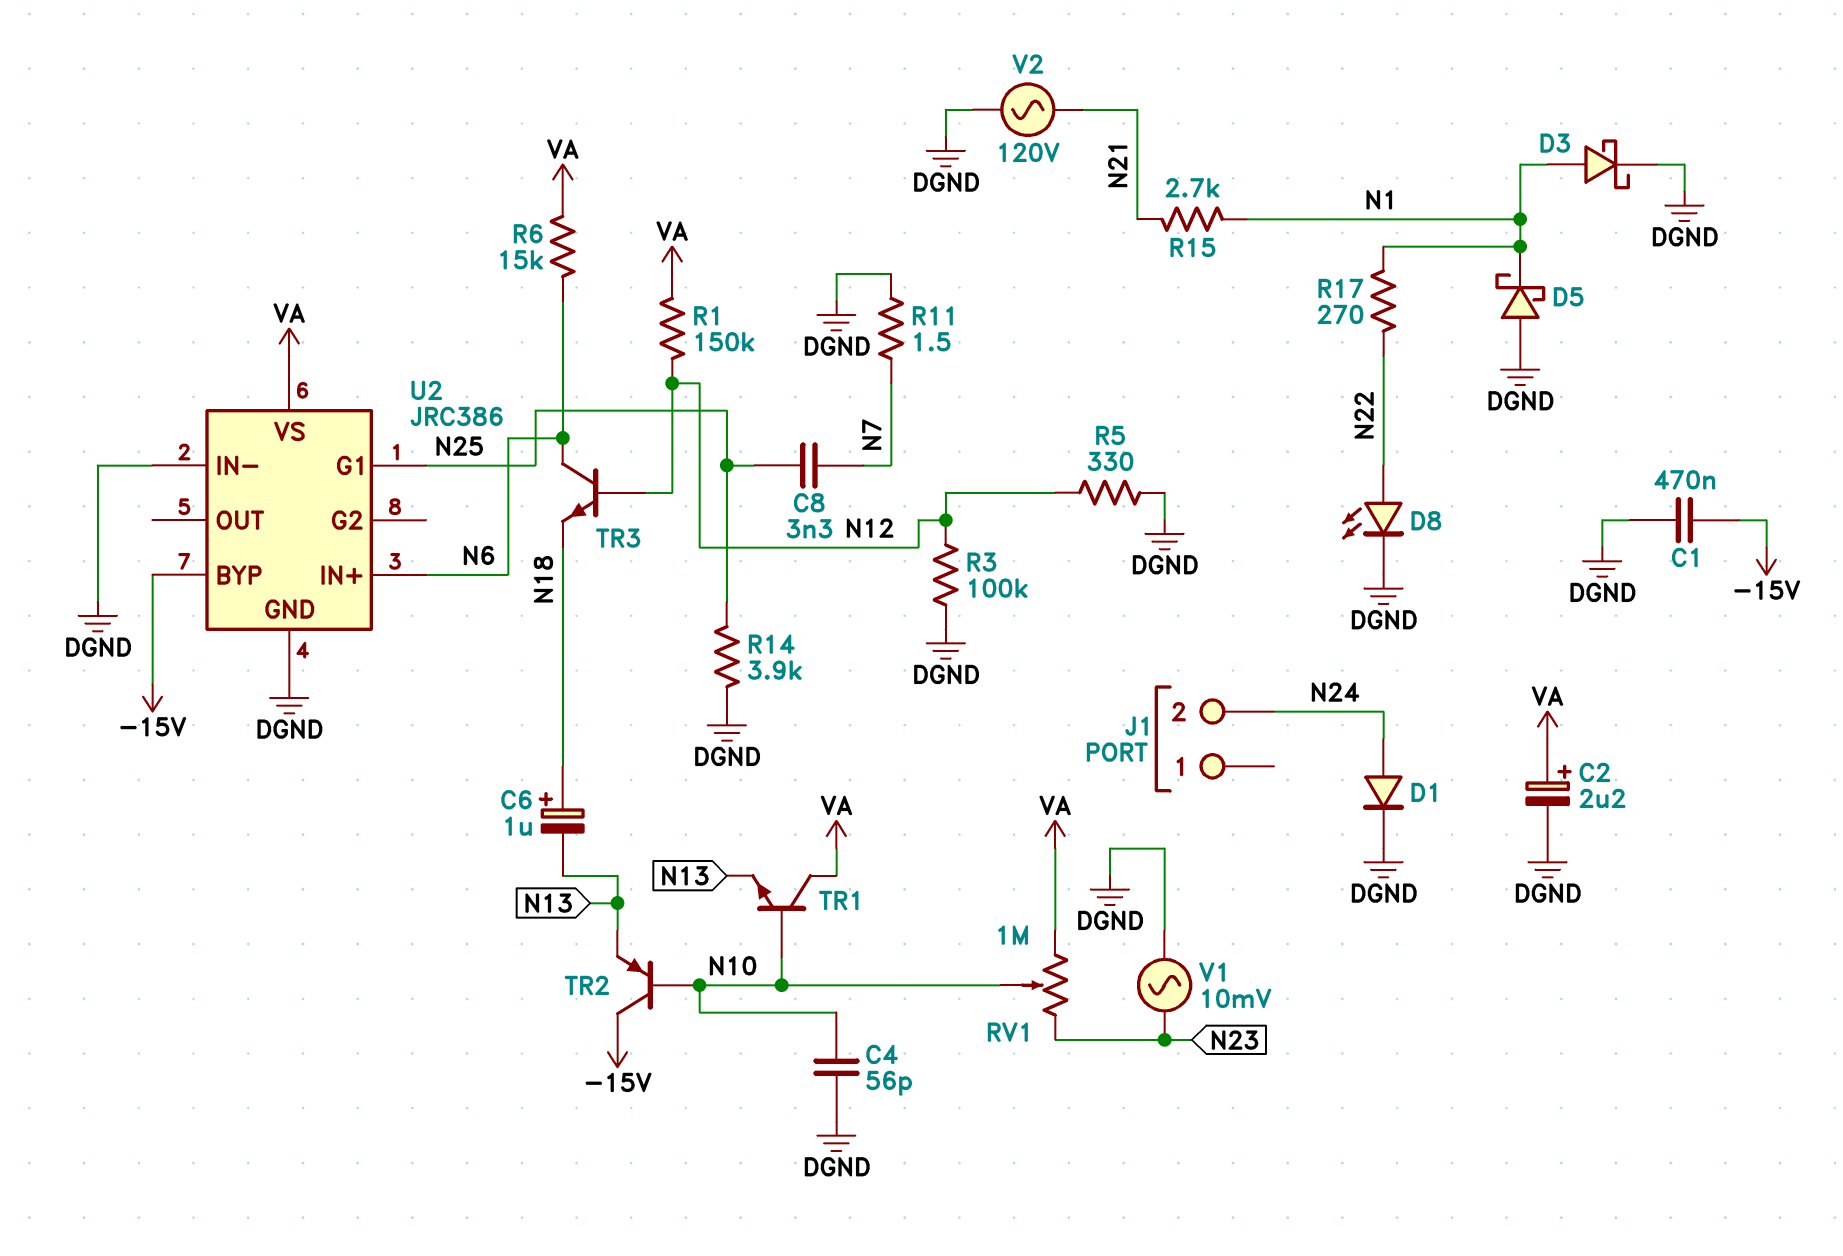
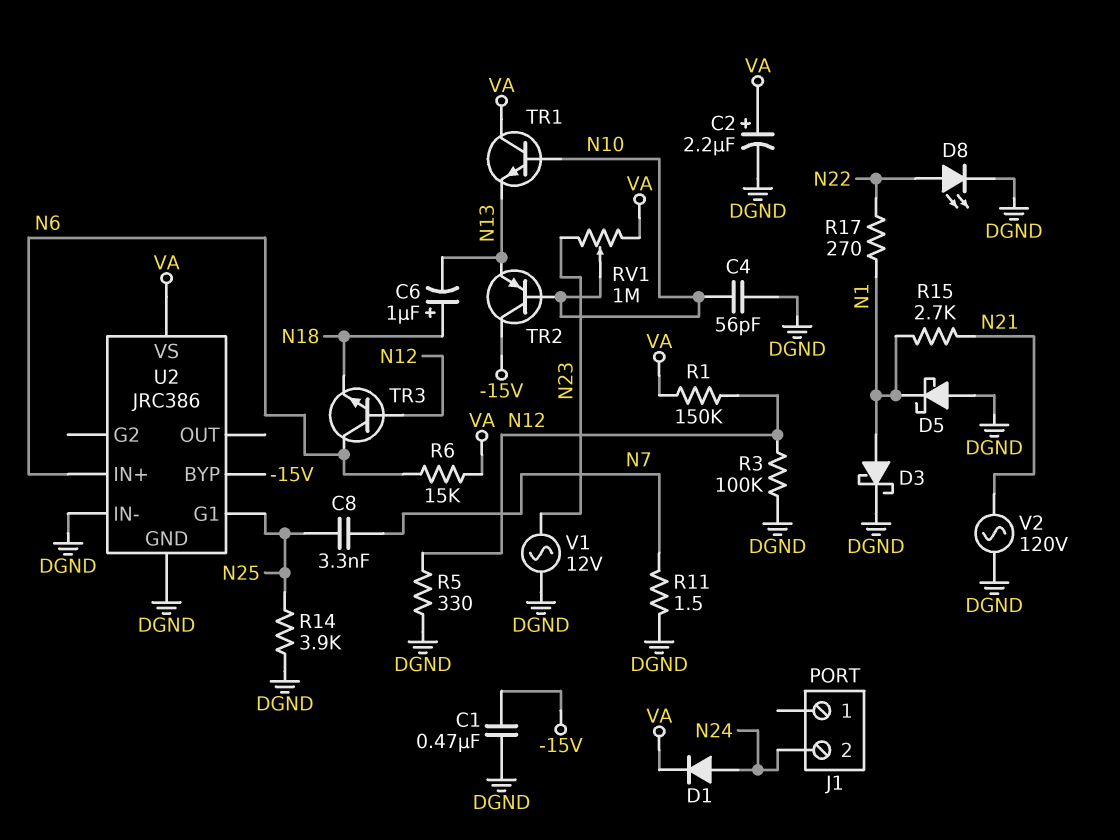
D1: diode (A N24, K DGND) -> diode (A N24, K VA)
V1: AC 10mV (DGND, N23) -> AC 12V (DGND, N23)

